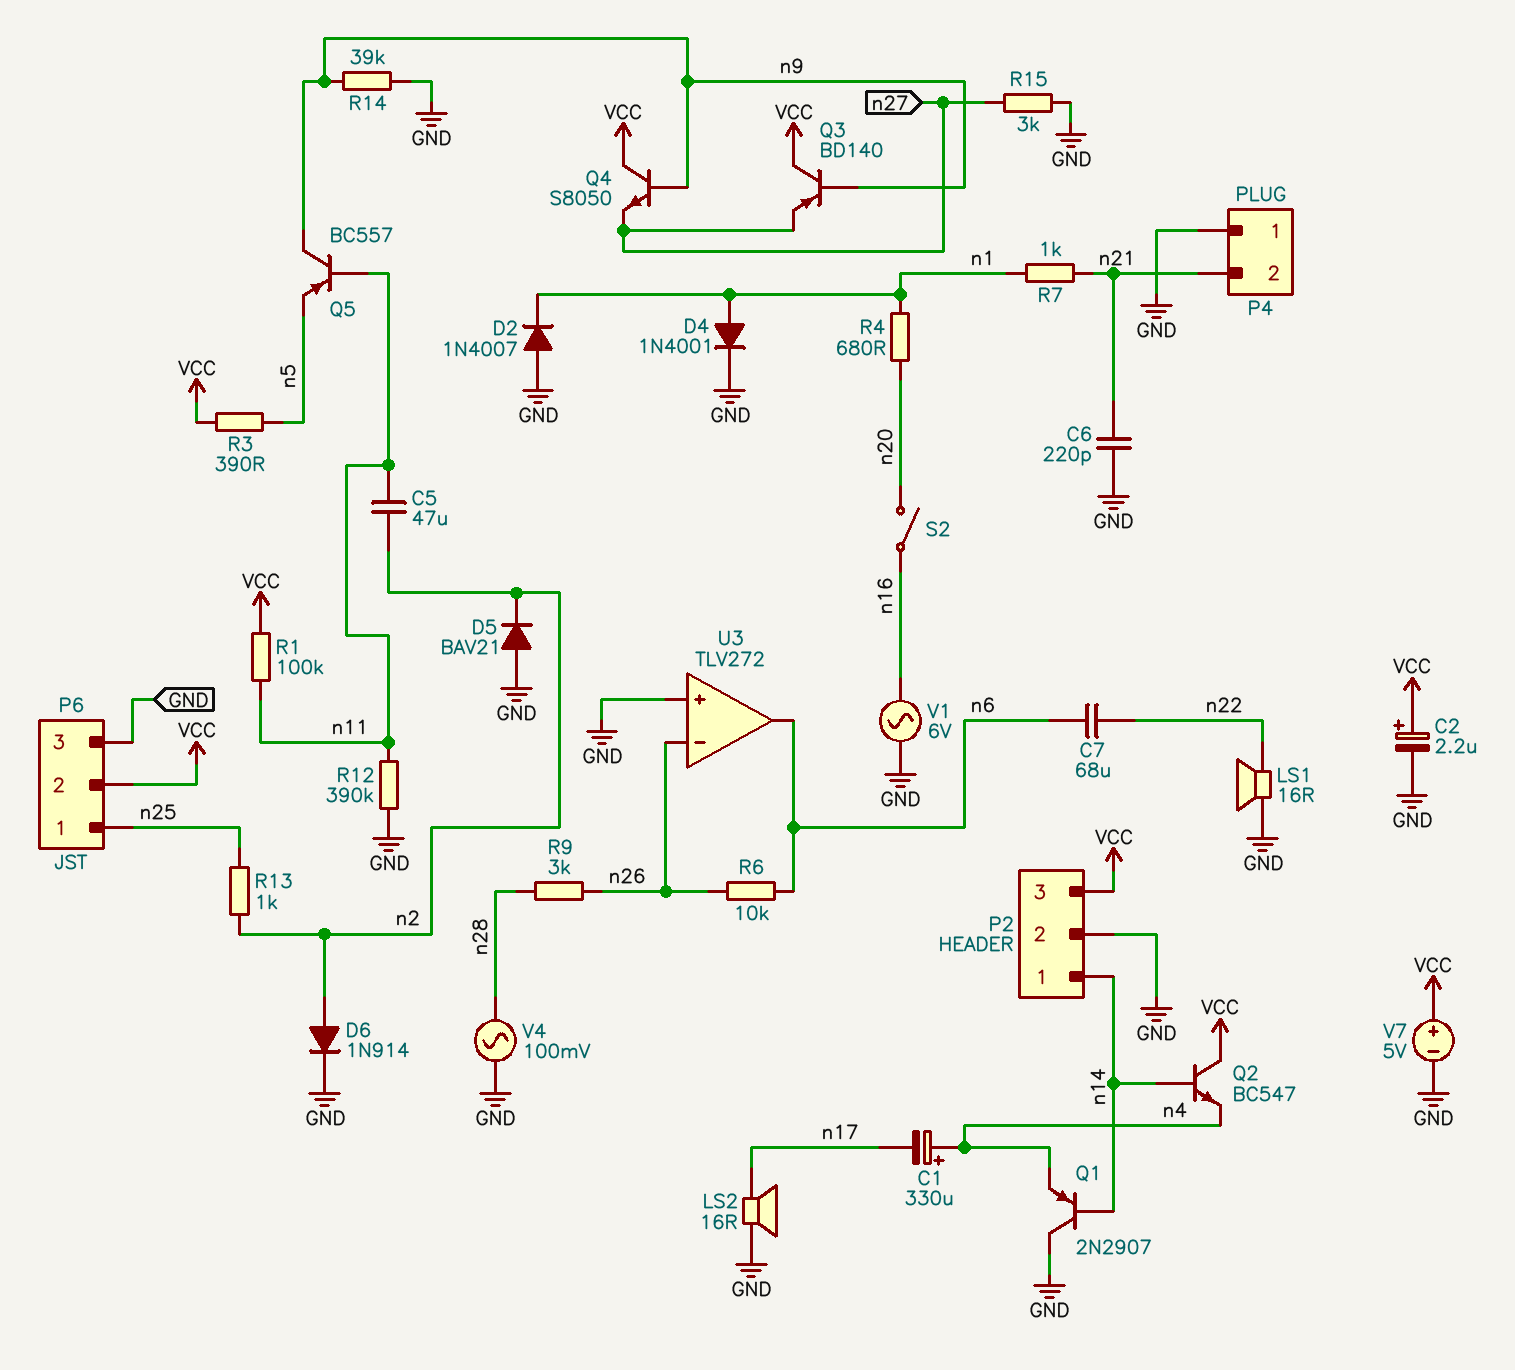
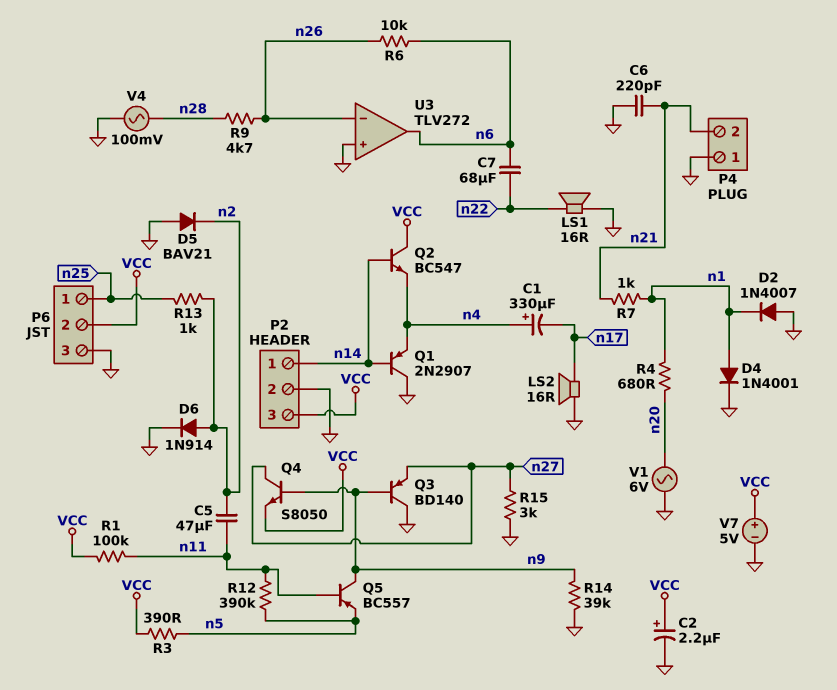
Q3: PNP BD140 (B n9, C VCC, E n27) -> PNP BD140 (B n9, C GND, E n27)
Q4: NPN S8050 (B n9, C VCC, E n27) -> NPN S8050 (B n9, C n27, E VCC)
R9: 3k (n26, n28) -> 4.7k (n26, n28)
R12: 390k (GND, n11) -> 390k (n5, n11)
S2: switch (n16, n20) -> none
V1: AC 6V (GND, n16) -> AC 6V (GND, n20)

